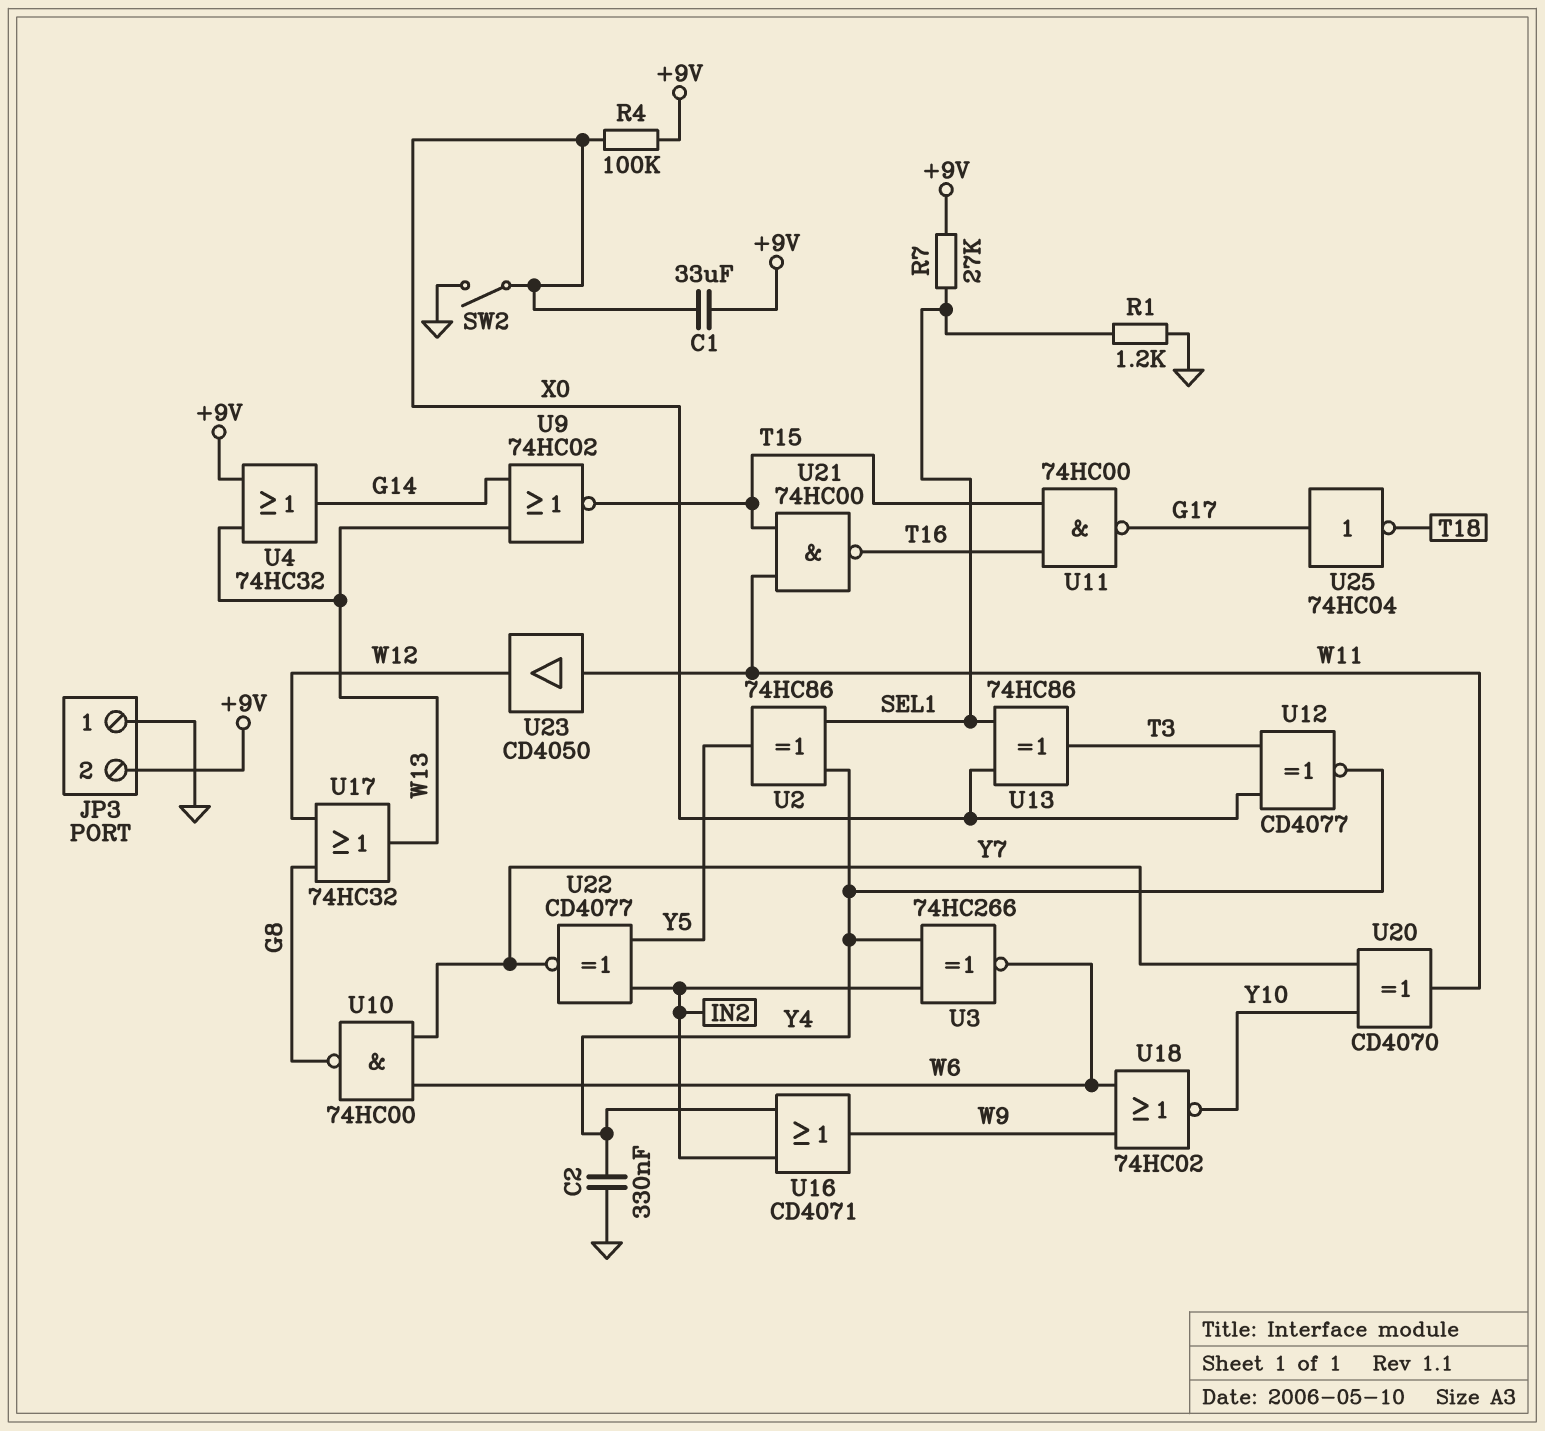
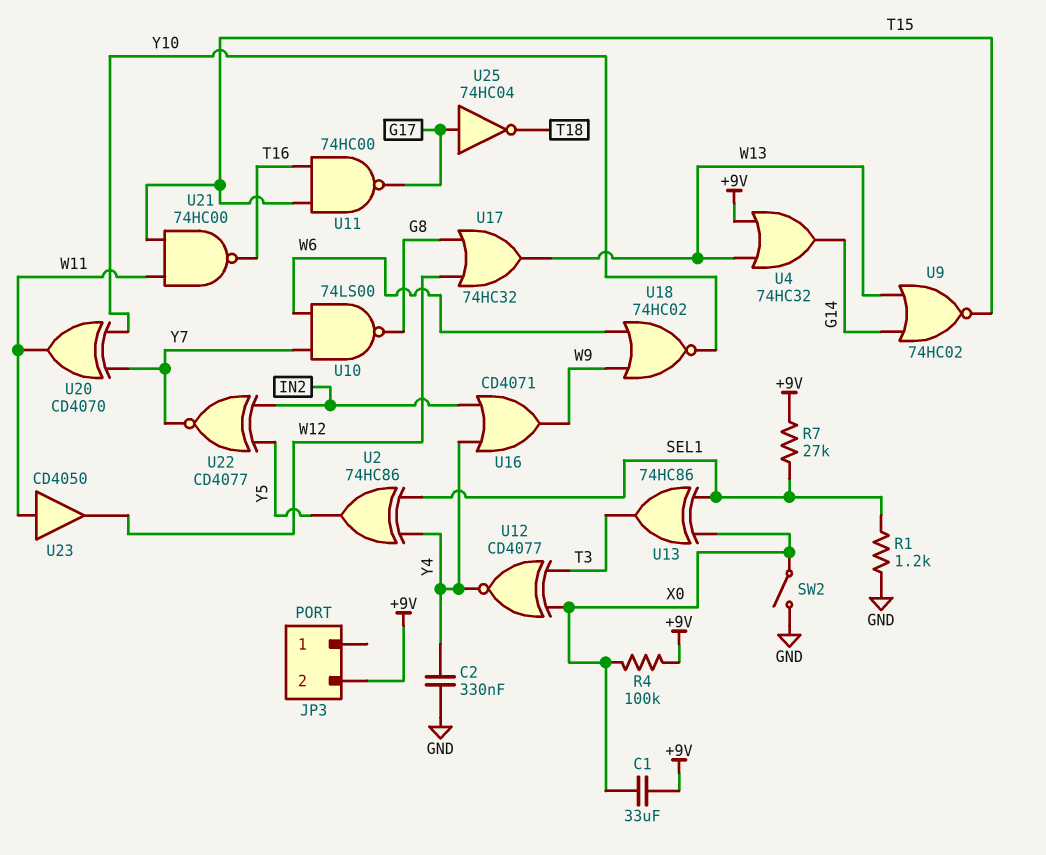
JP3 pin 1: GND -> none
U3: XNOR 74HC266 (in IN2, in Y4, out W6) -> none
U10: NAND 74HC00 (in W6, in Y7, out G8) -> NAND 74LS00 (in W6, in Y7, out G8)

